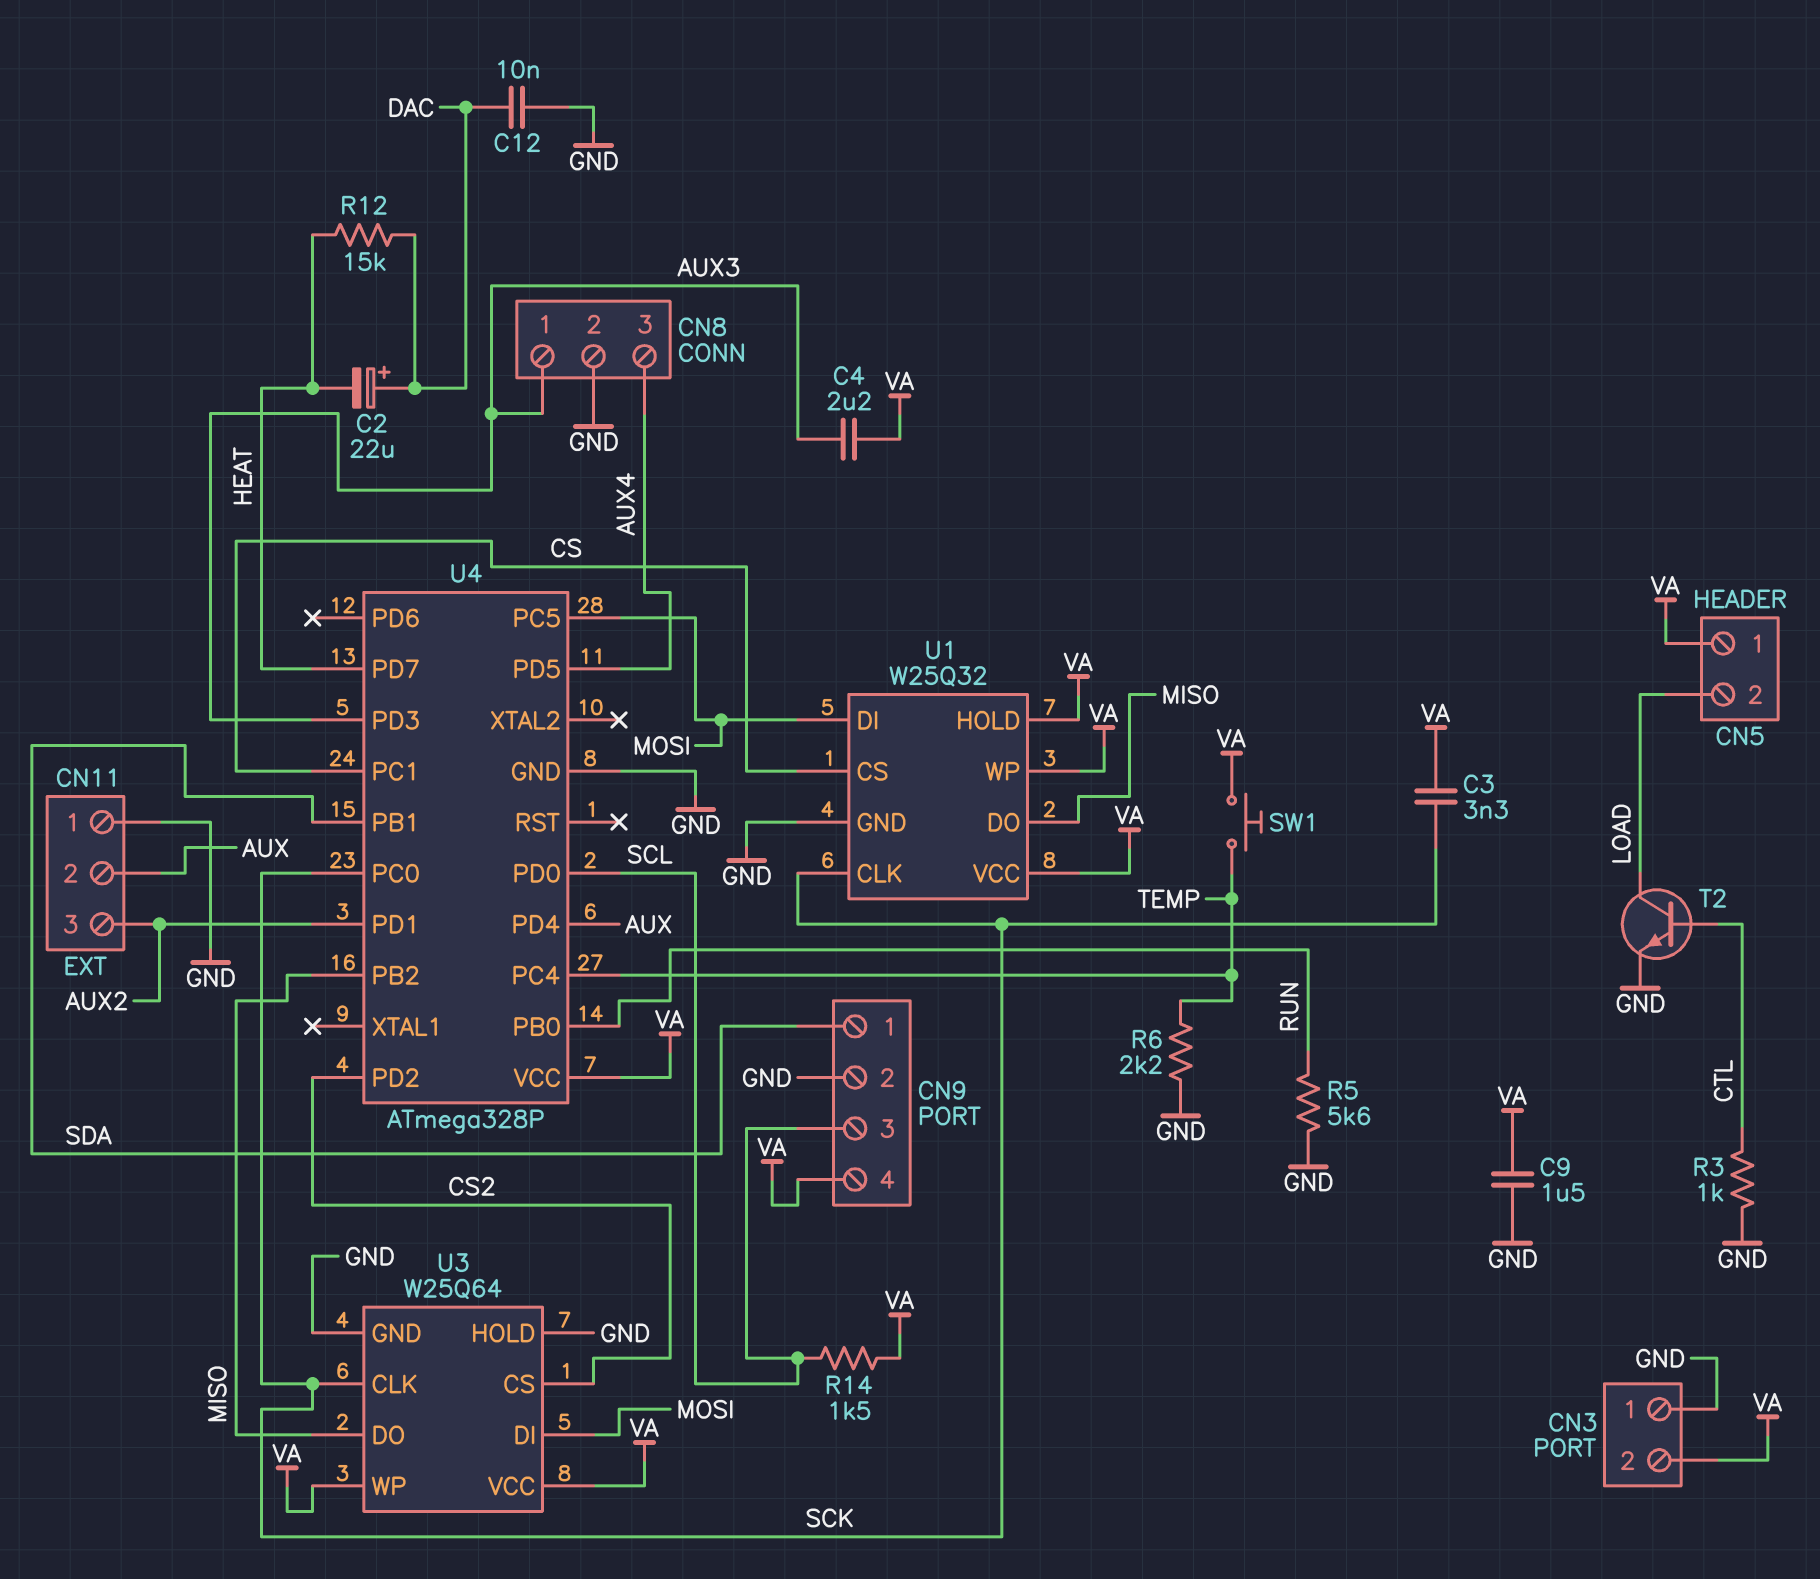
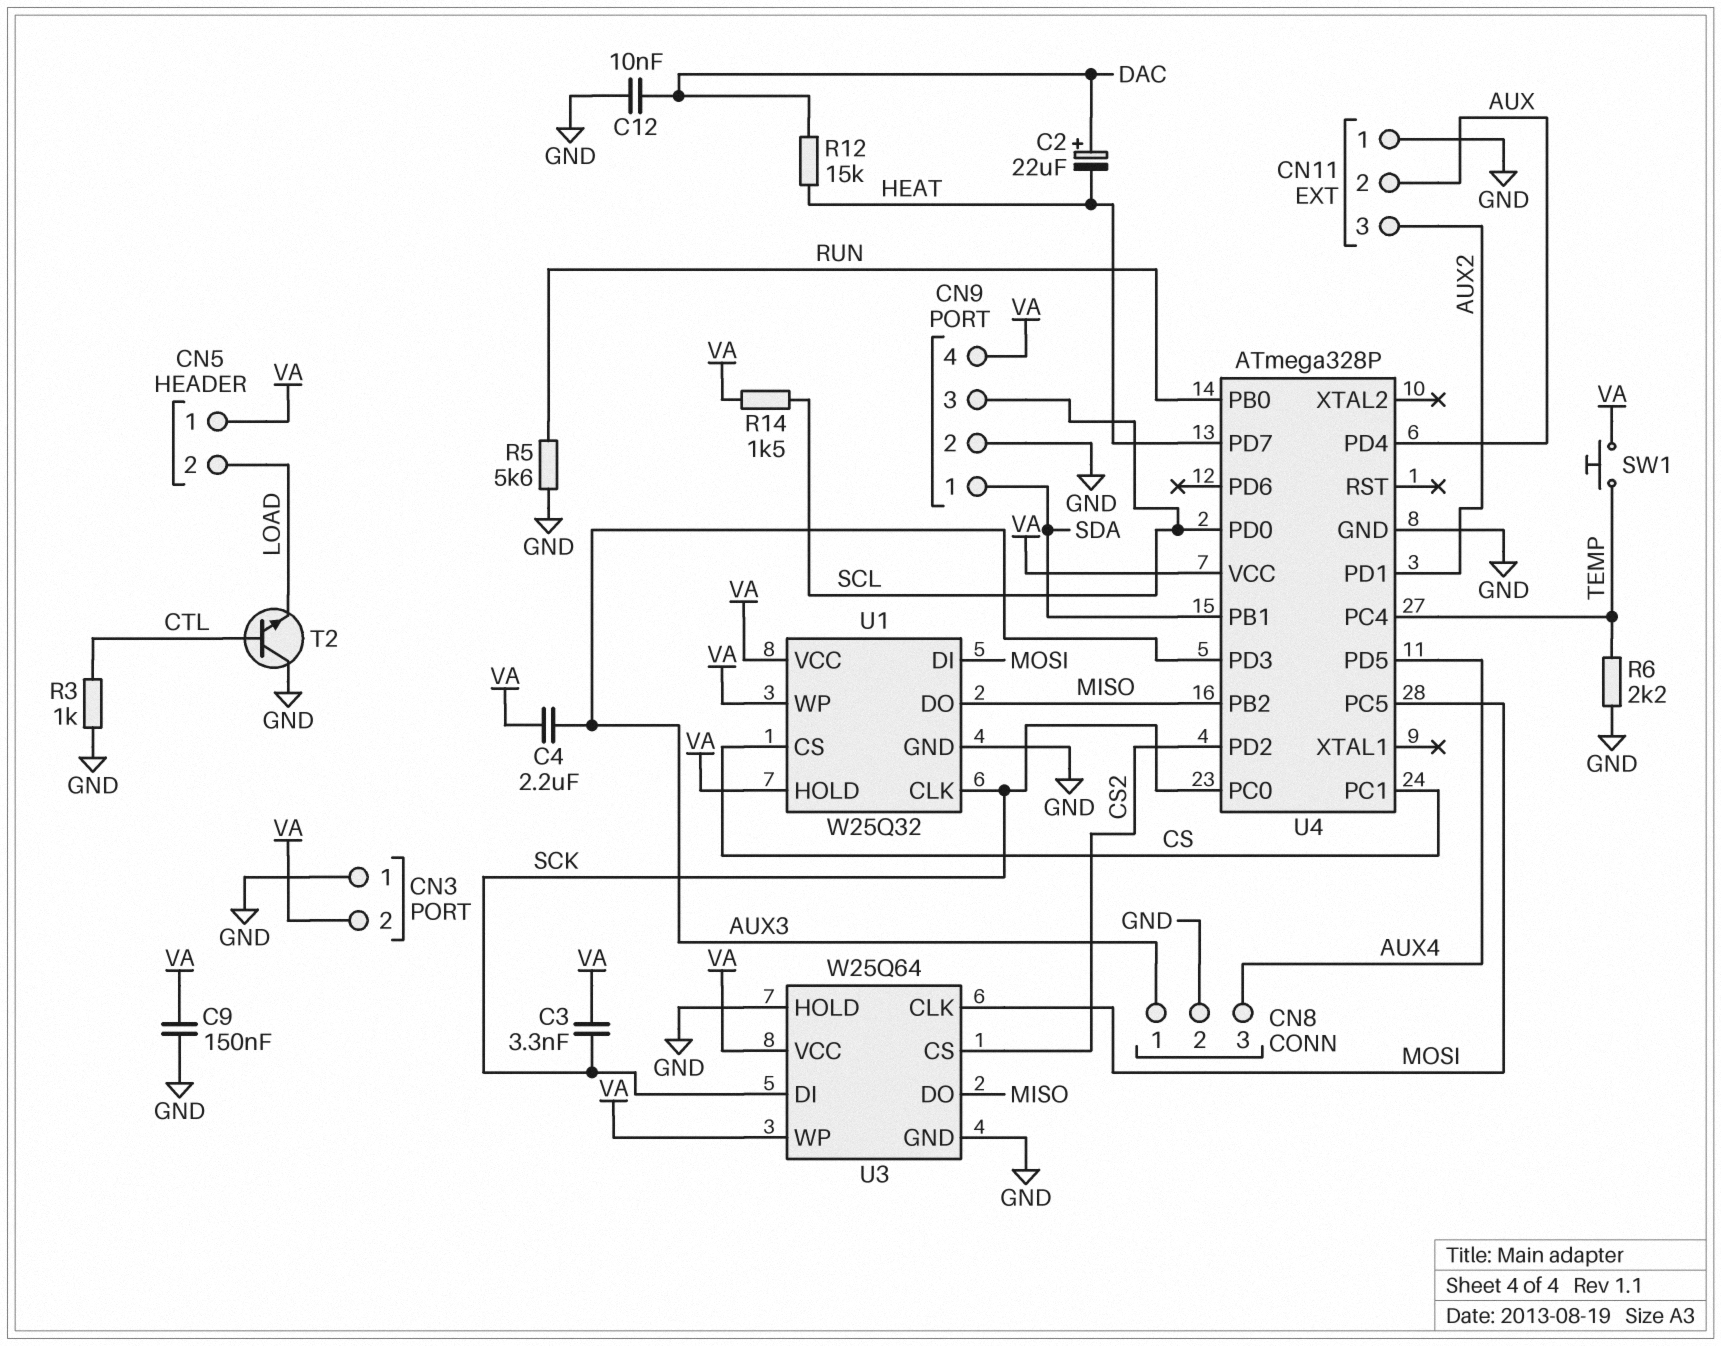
C9: 1.5uF (GND, VA) -> 150nF (GND, VA)
T2: NPN (B CTL, C LOAD, E GND) -> NPN (B CTL, C GND, E LOAD)
U3 pin CLK: SCK -> MOSI
U3 pin DI: MOSI -> SCK

